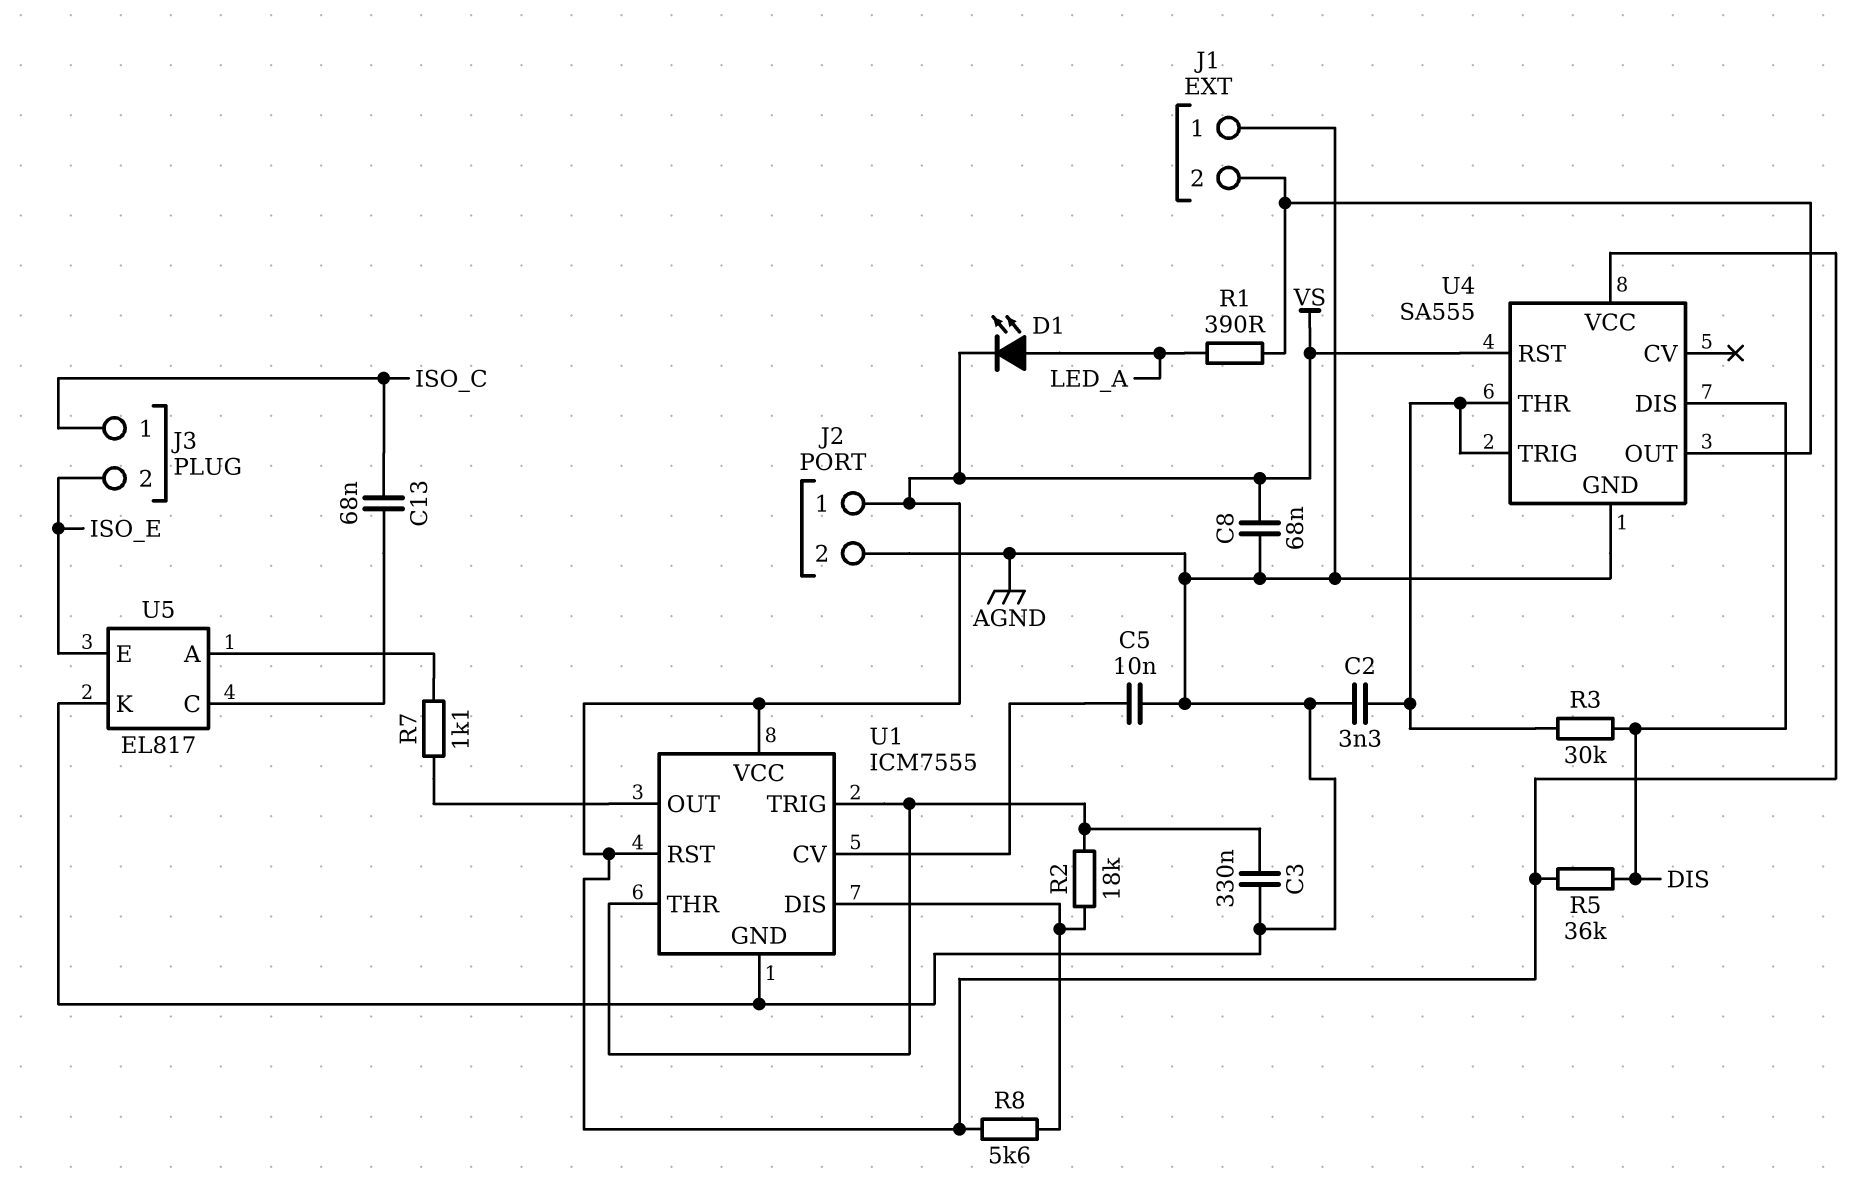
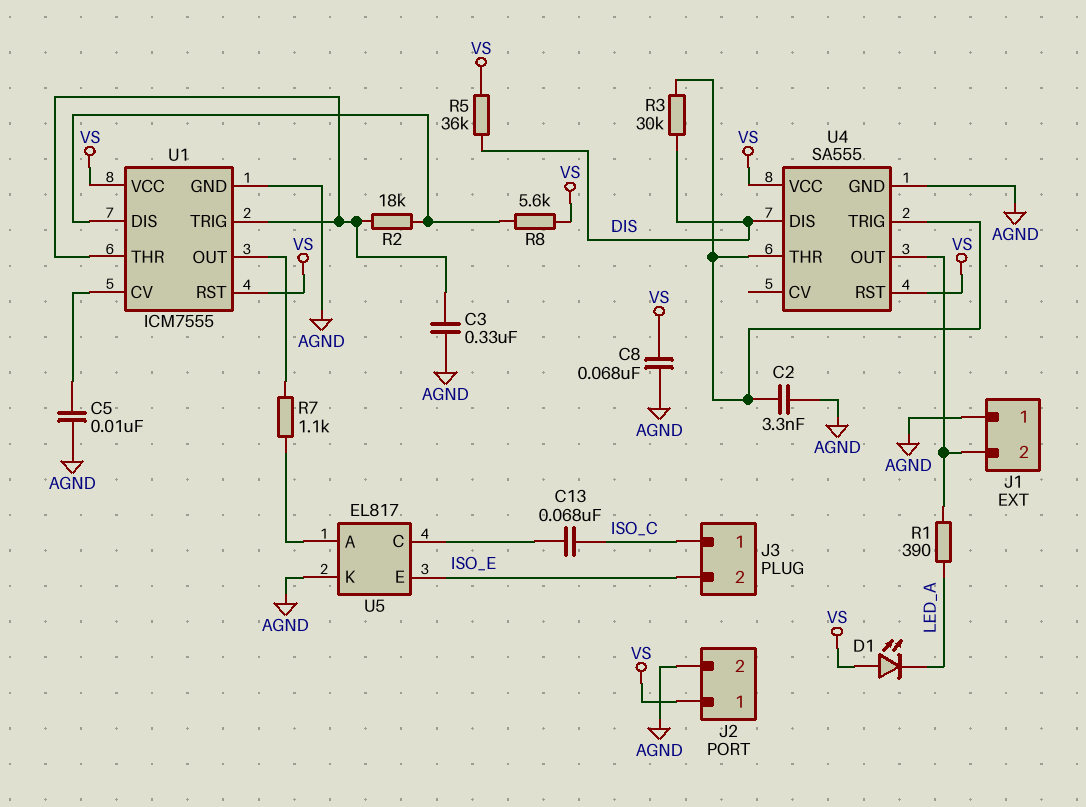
D1: LED (A LED_A, K VS) -> LED (A VS, K LED_A)

